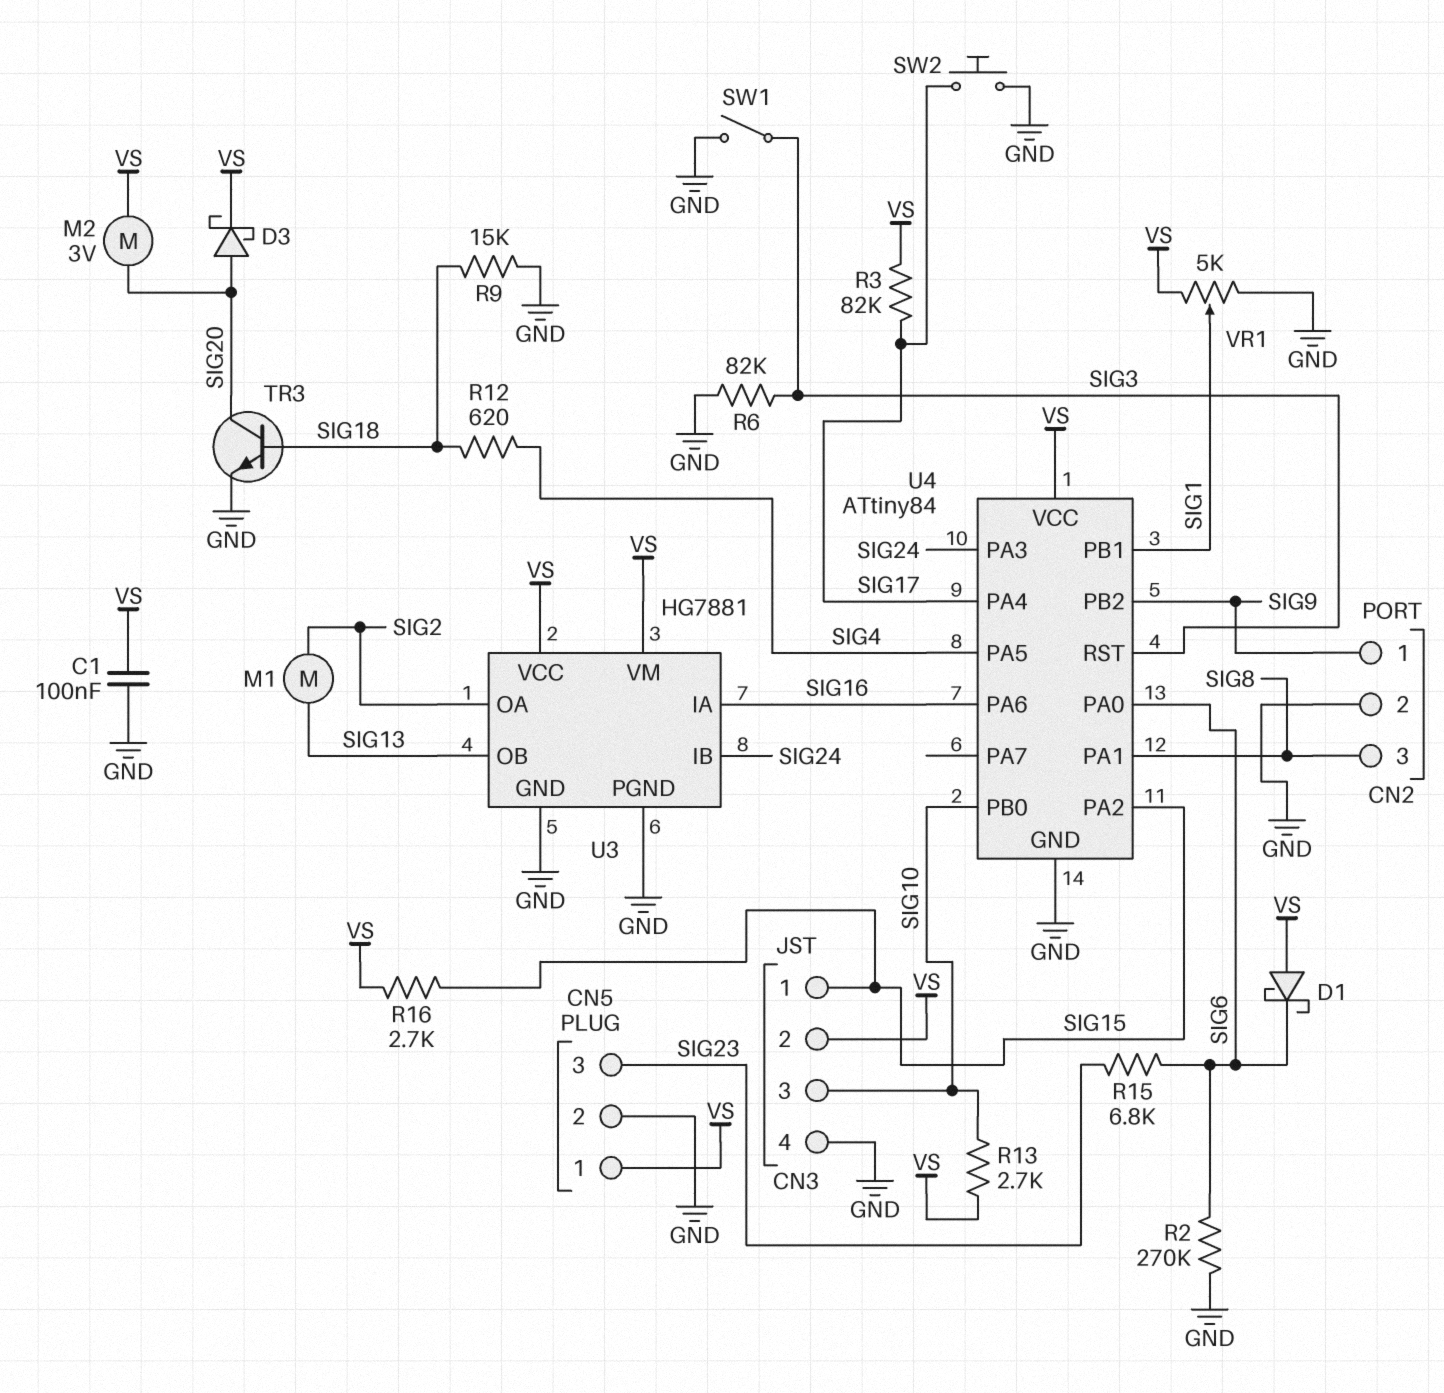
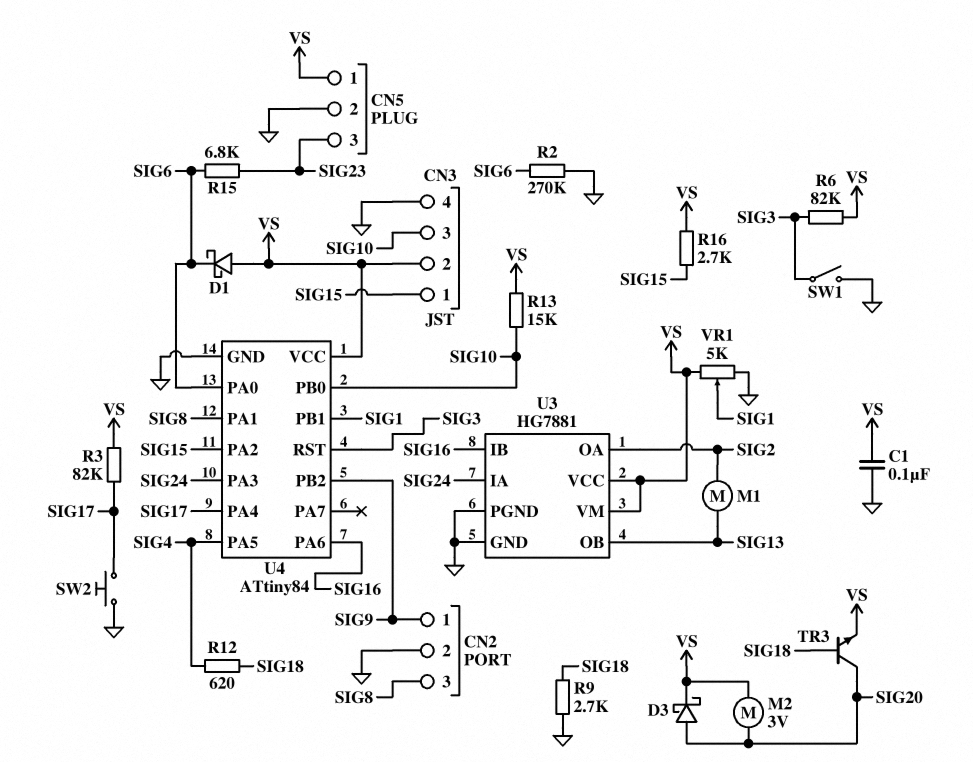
R6: 82k (GND, SIG3) -> 82k (SIG3, VS)
R9: 15k (GND, SIG18) -> 2.7k (GND, SIG18)
R13: 2.7k (SIG10, VS) -> 15k (SIG10, VS)
TR3: NPN (B SIG18, C SIG20, E GND) -> NPN (B SIG18, C SIG20, E VS)
U3 pin IA: SIG16 -> SIG24
U3 pin IB: SIG24 -> SIG16

